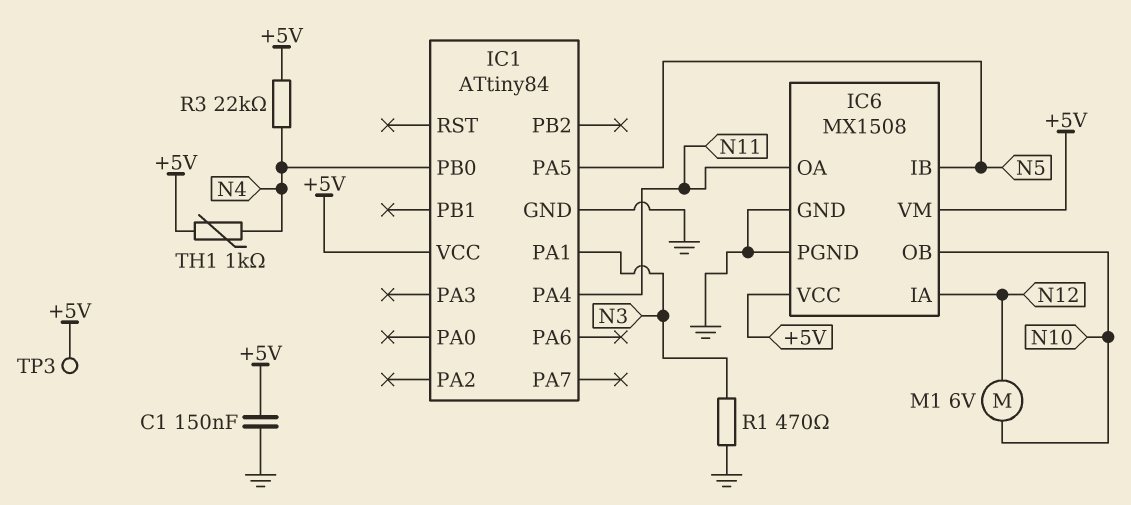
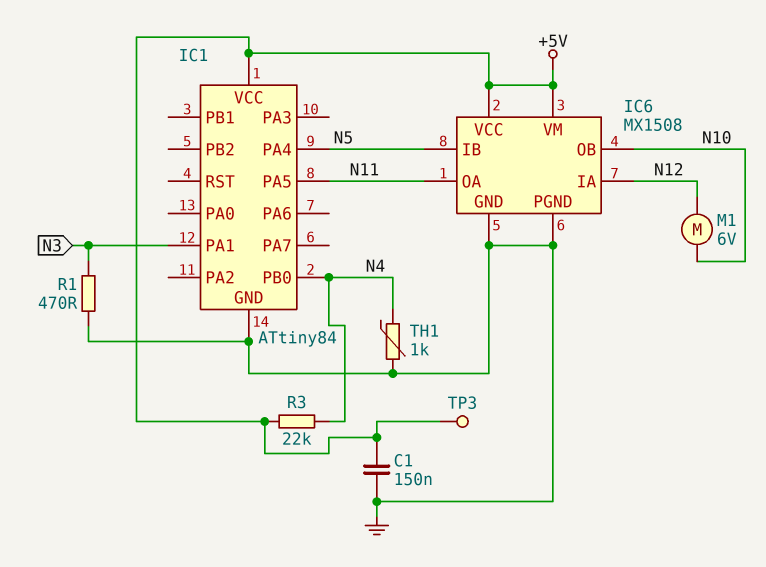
IC1 pin PA4: N11 -> N5
IC1 pin PA5: N5 -> N11
TH1: 1k (+5V, N4) -> 1k (GND, N4)

